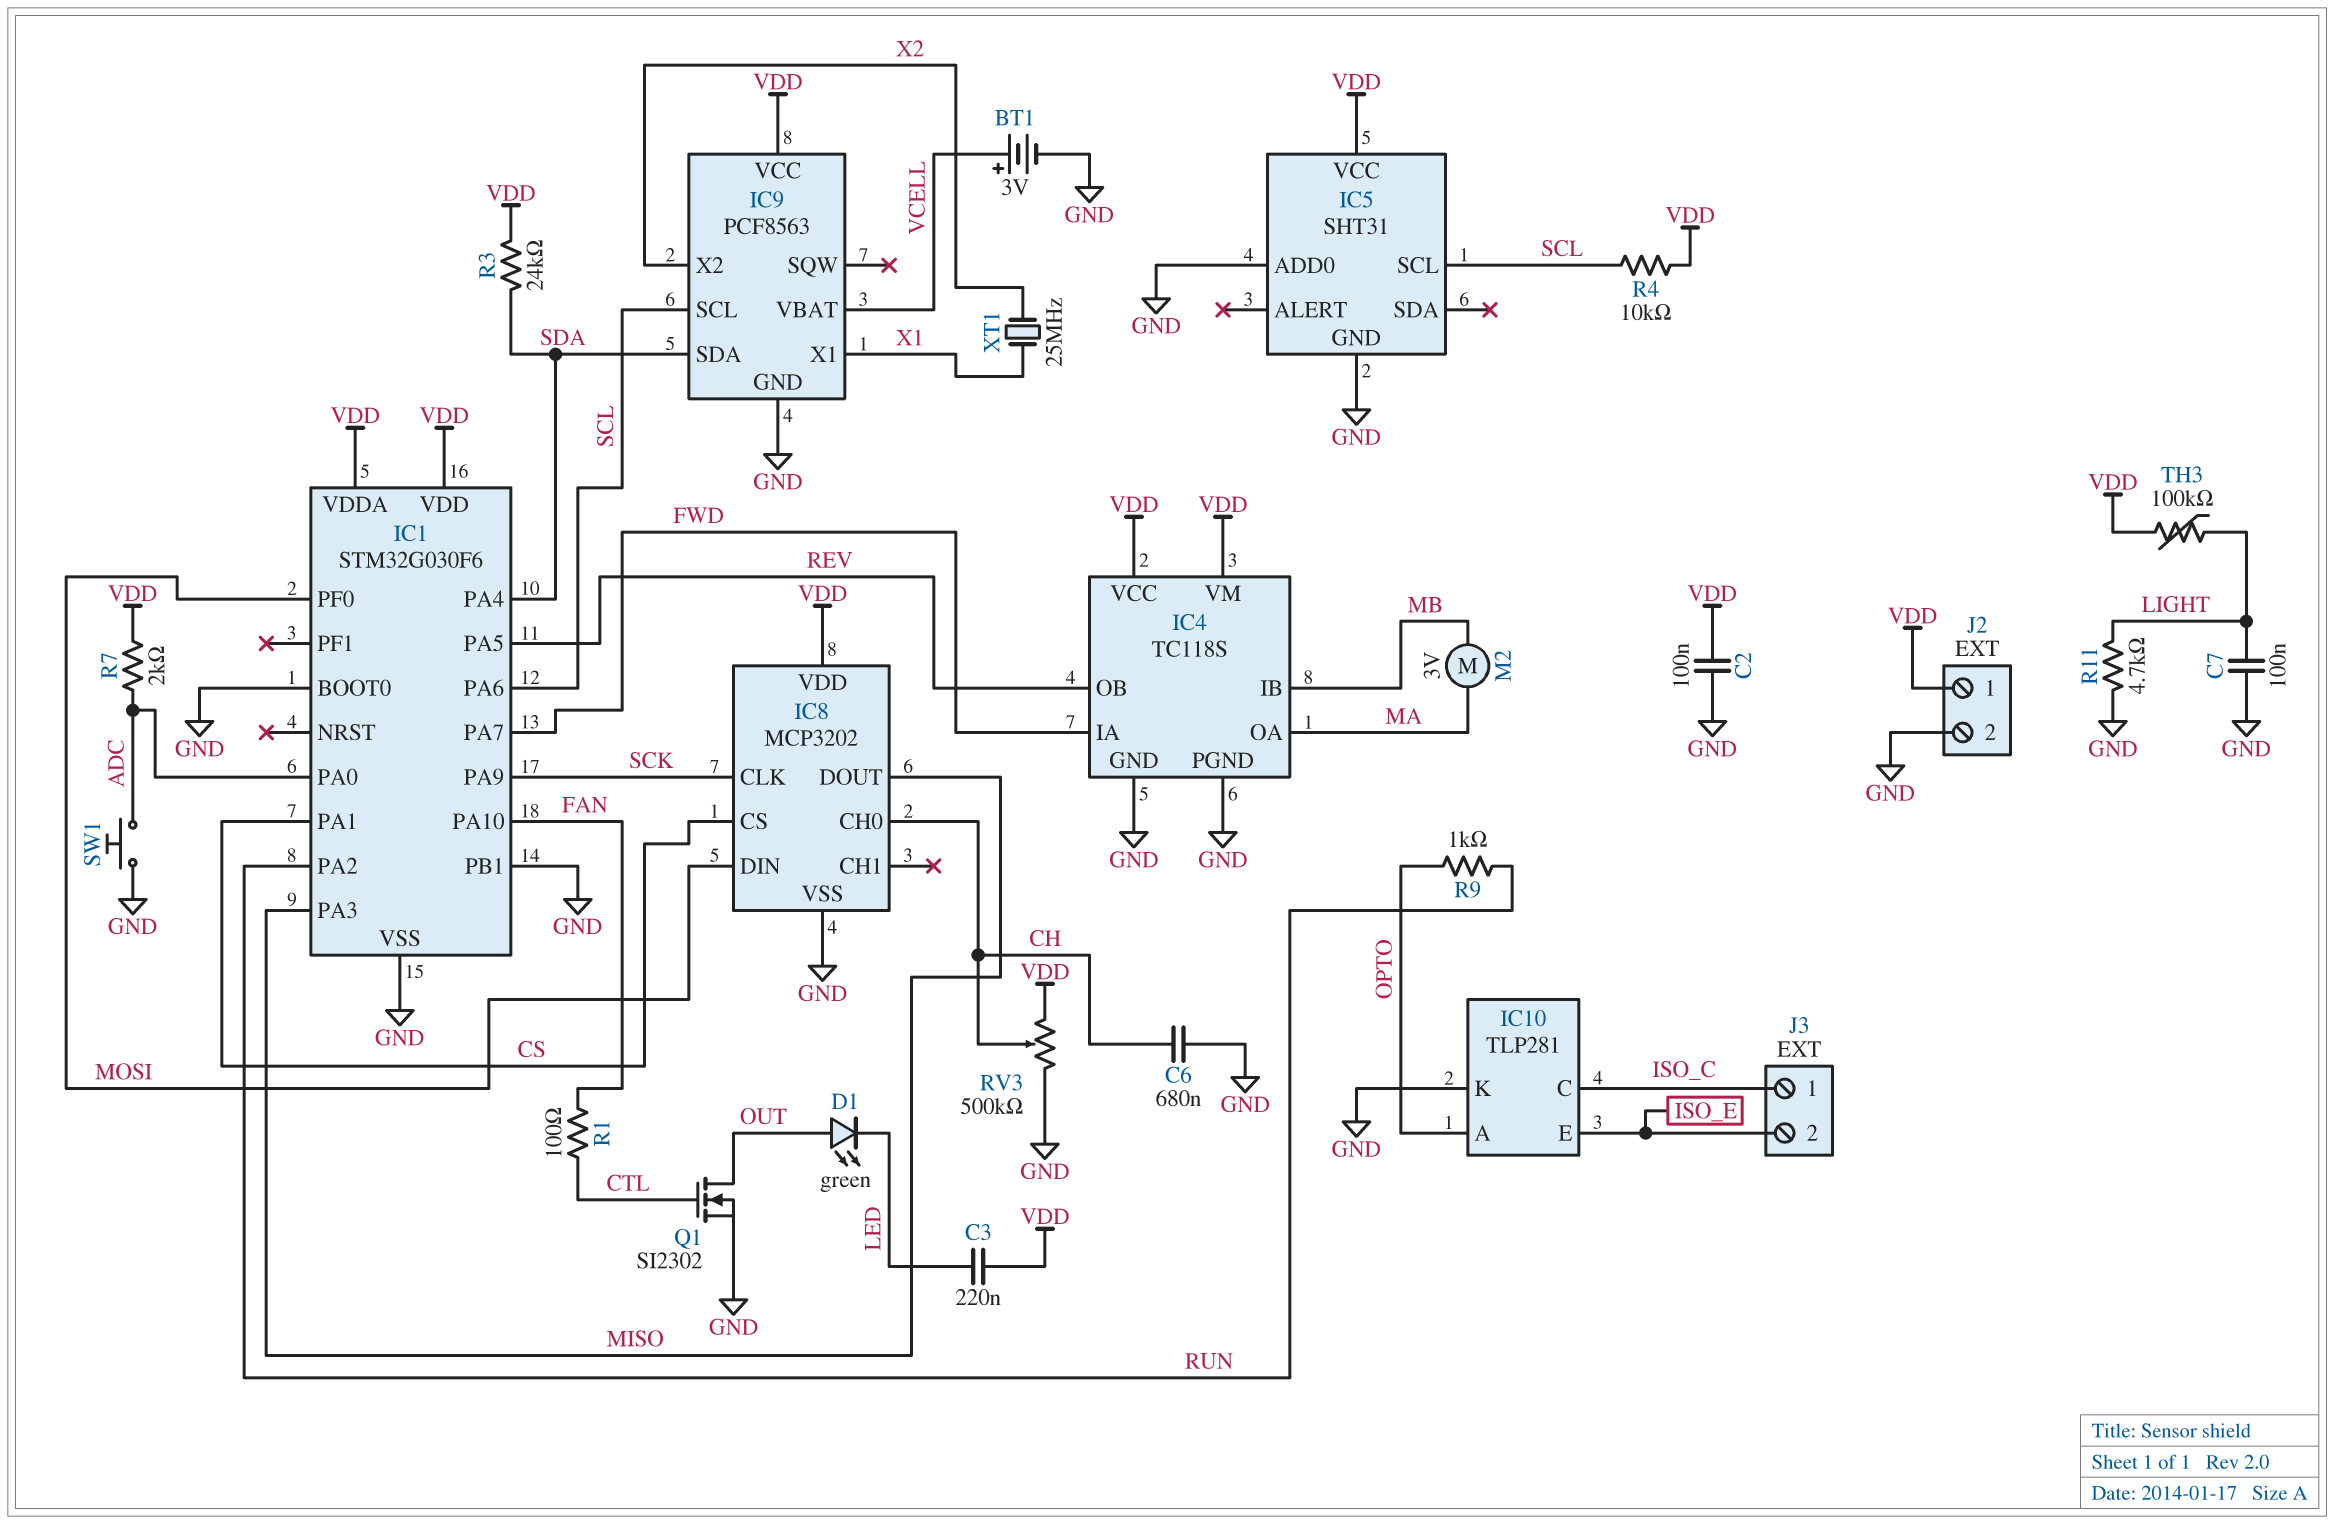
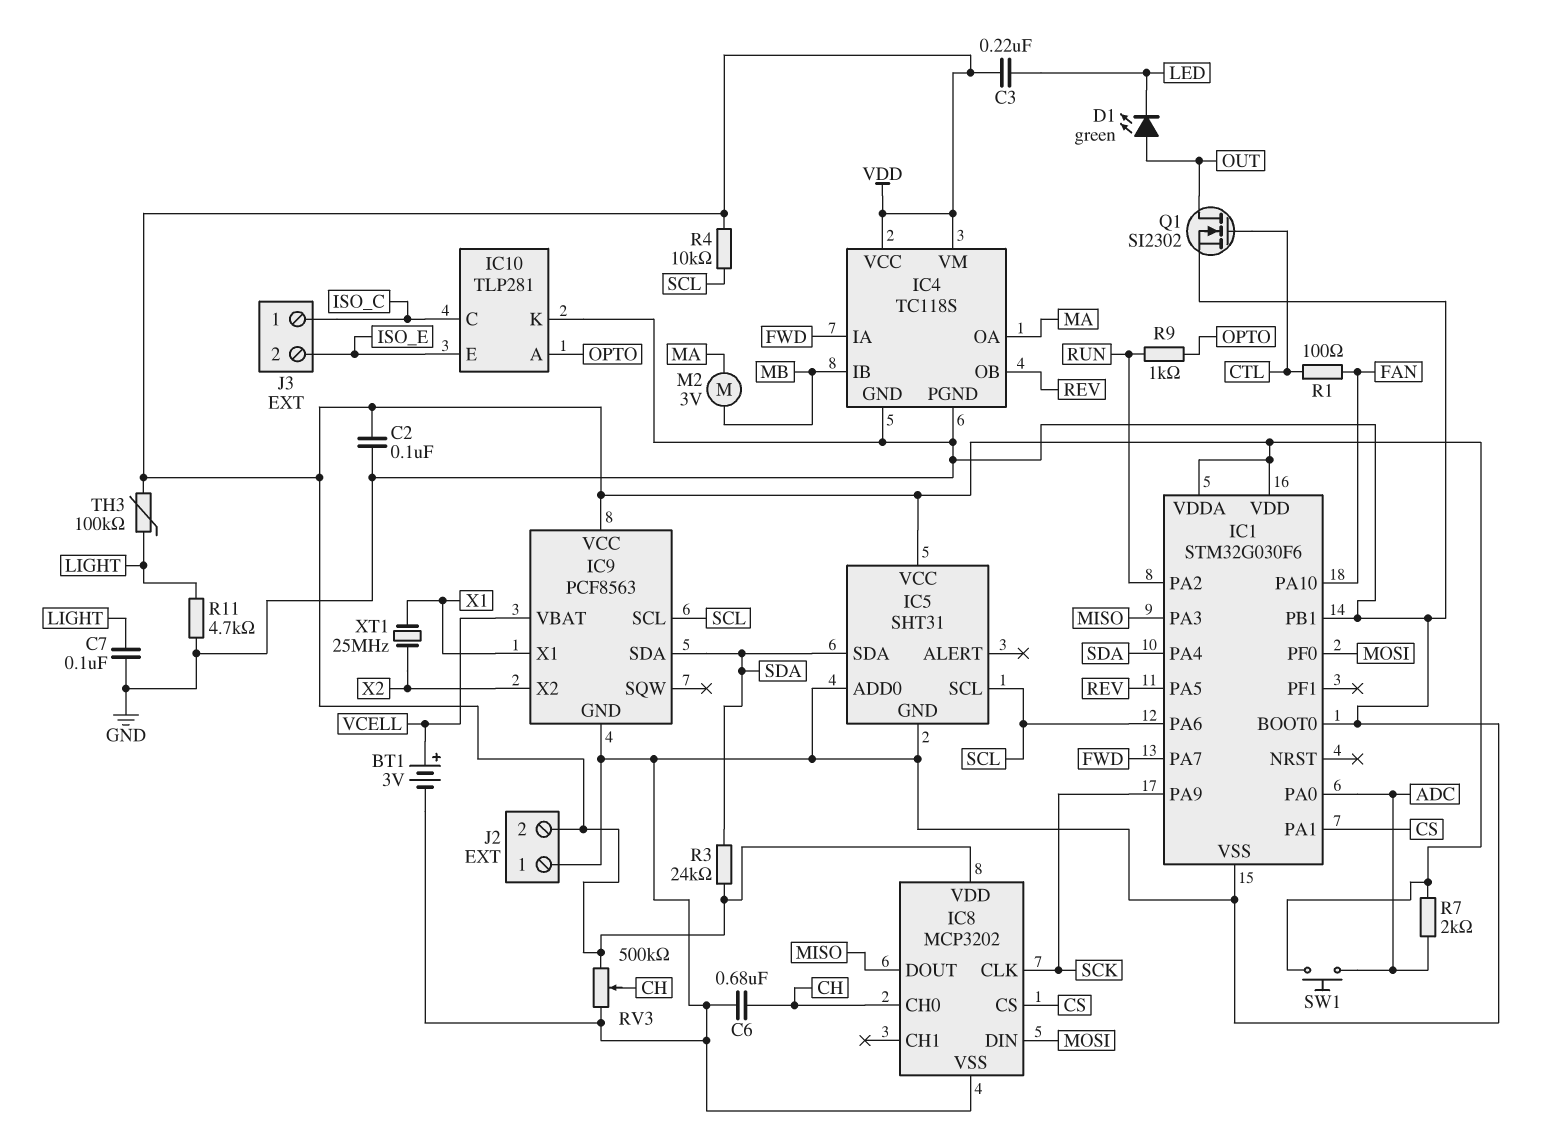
IC5 pin SDA: none -> SDA
J2 pin 1: VDD -> GND
J2 pin 2: GND -> VDD
SW1: button (ADC, GND) -> button (ADC, VDD)

